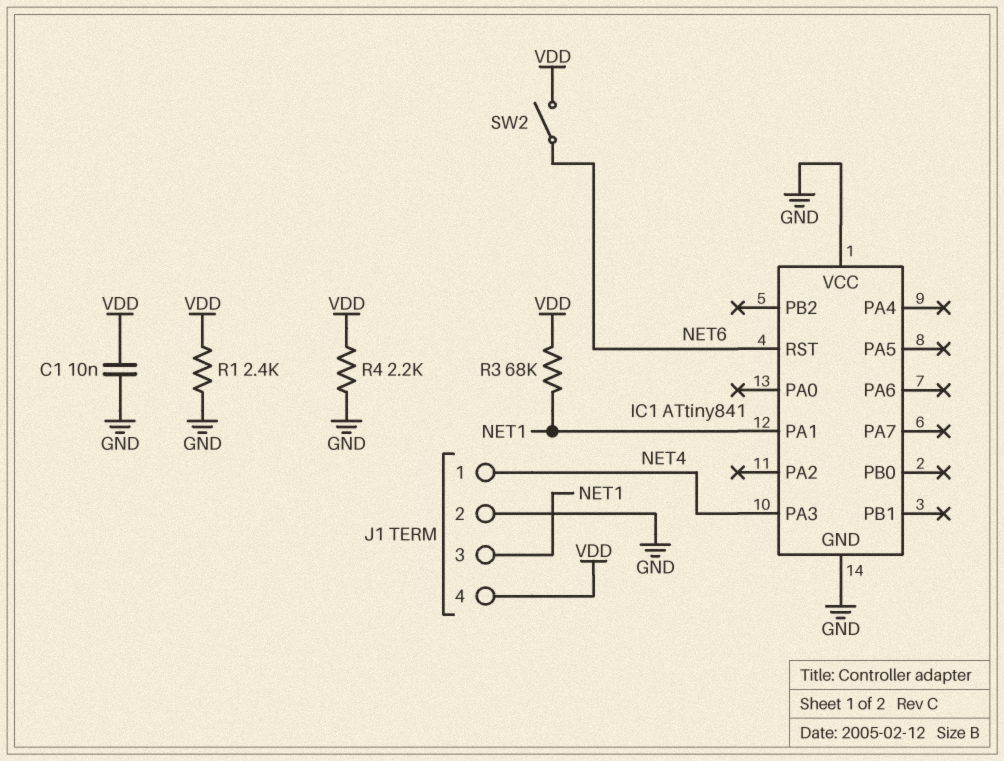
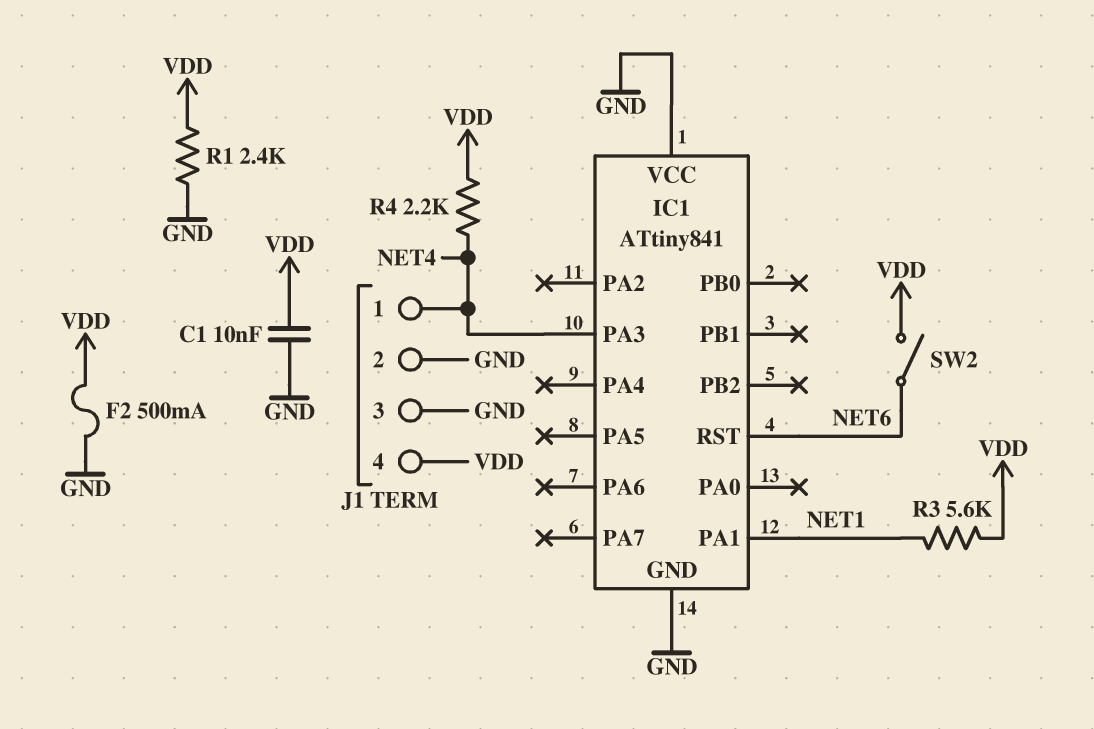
F2: none -> 500mA (GND, VDD)
J1 pin 3: NET1 -> GND
R3: 68k (NET1, VDD) -> 5.6k (NET1, VDD)
R4: 2.2k (GND, VDD) -> 2.2k (NET4, VDD)

